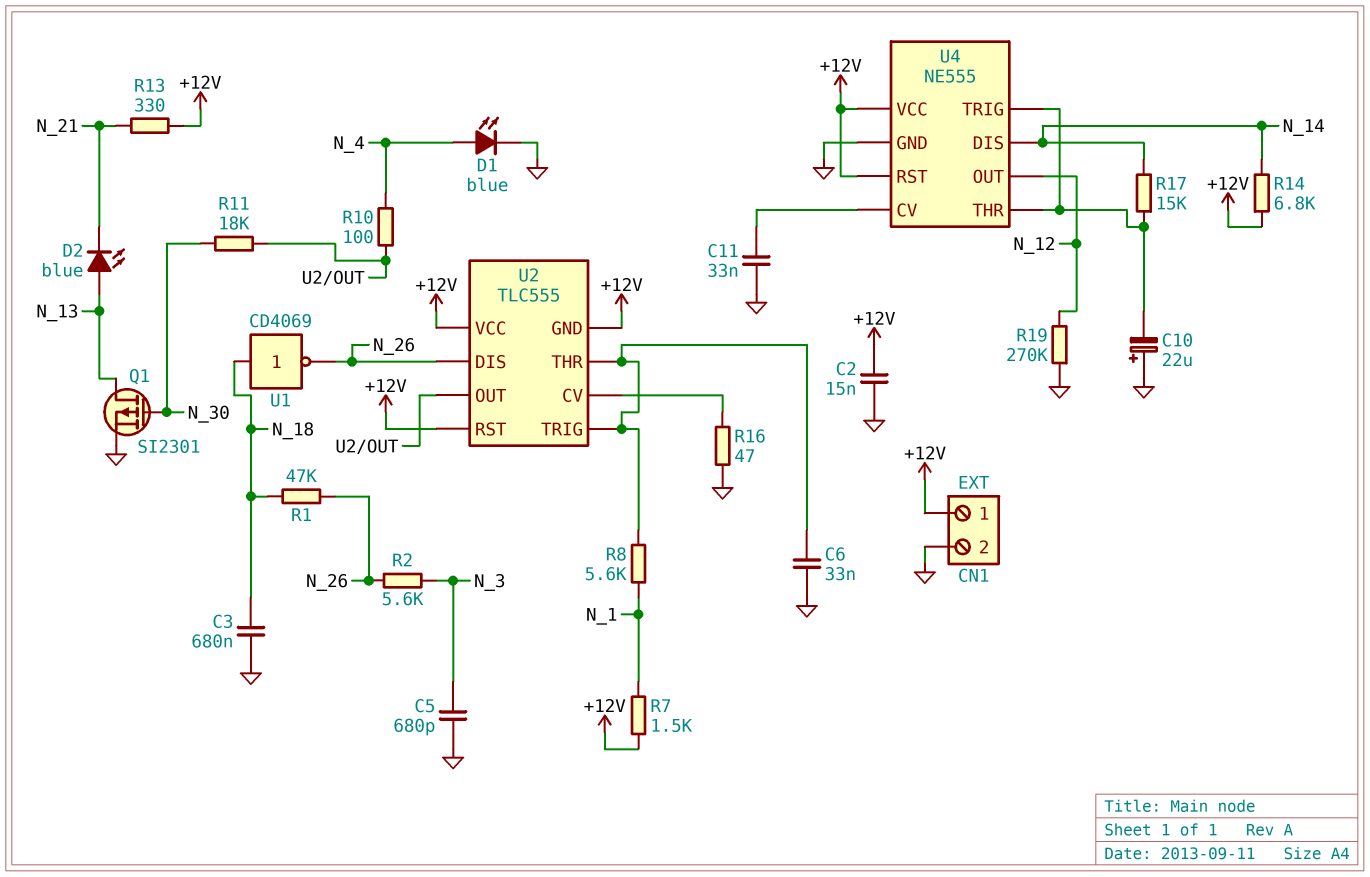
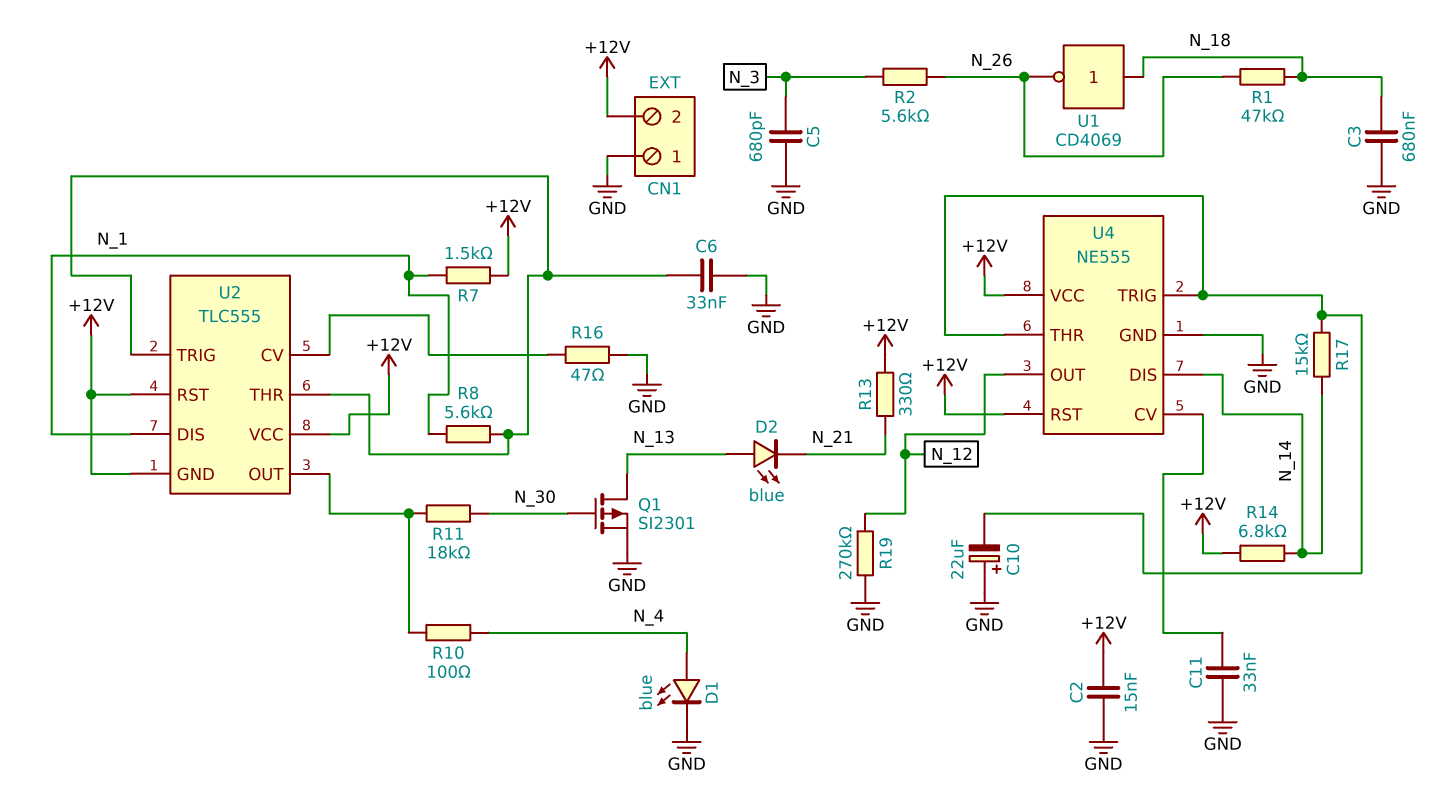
CN1 pin 1: +12V -> GND
CN1 pin 2: GND -> +12V
U2 pin DIS: N_26 -> N_1

